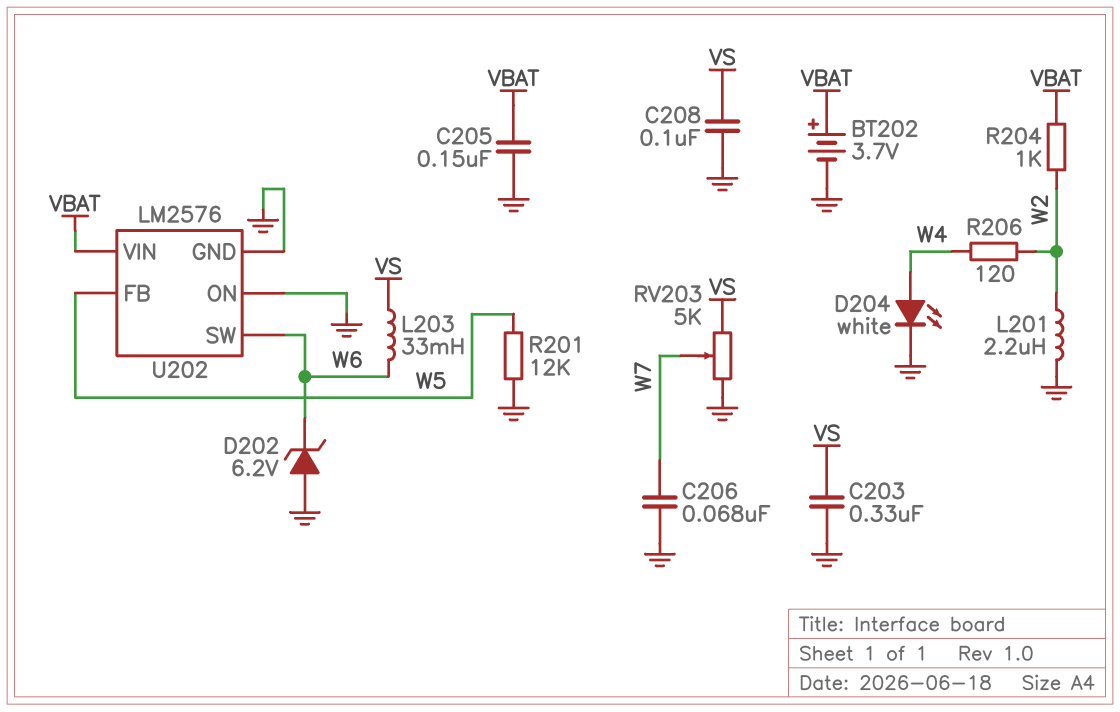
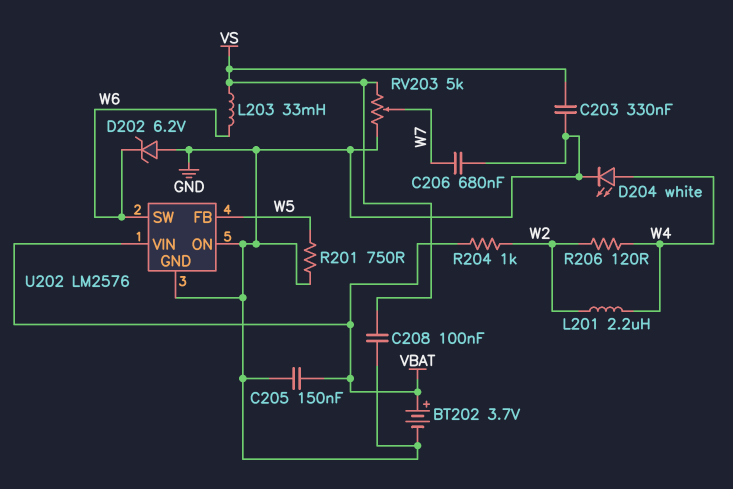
C206: 68nF (GND, W7) -> 680nF (GND, W7)
L201: 2.2uH (GND, W2) -> 2.2uH (W2, W4)
R201: 12k (GND, W5) -> 750 (GND, W5)

